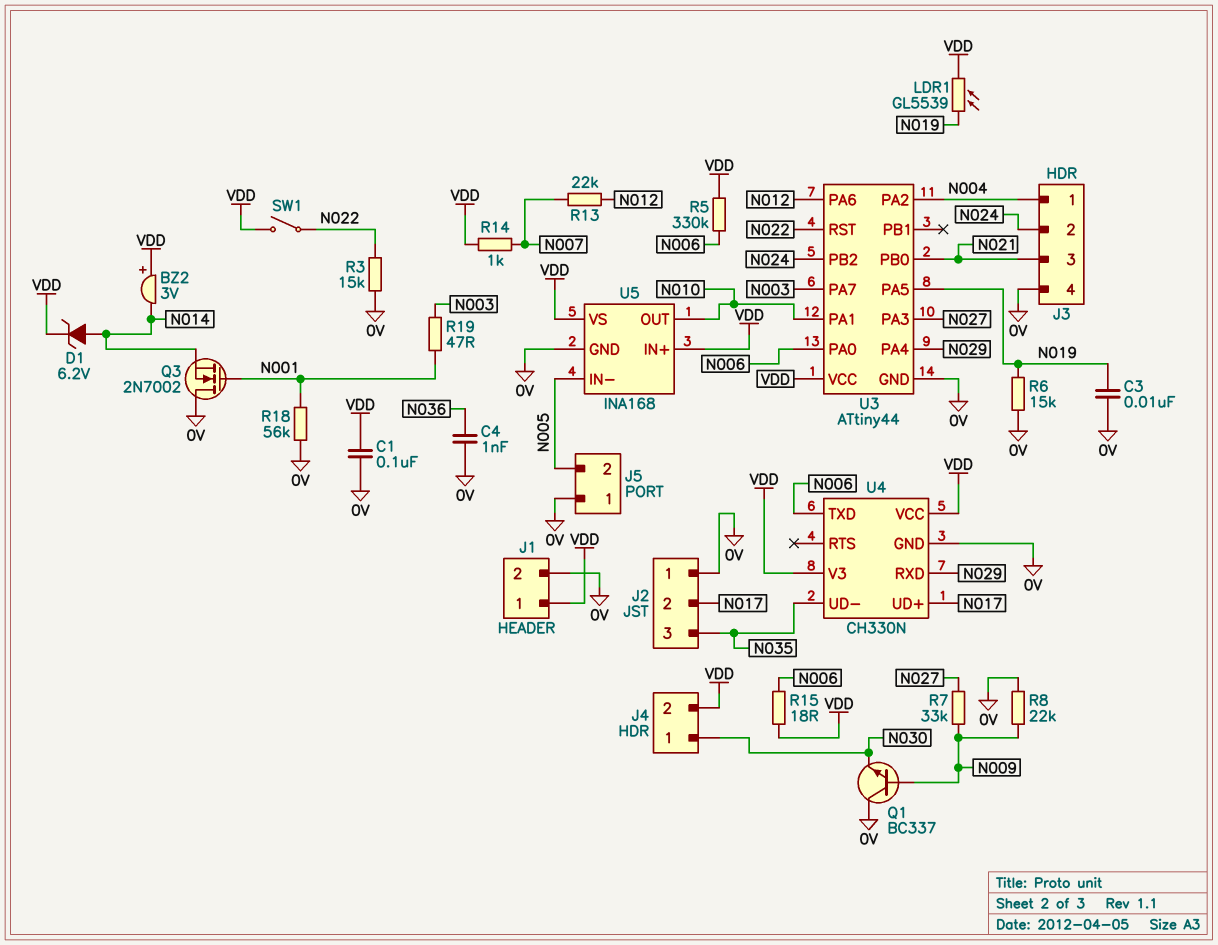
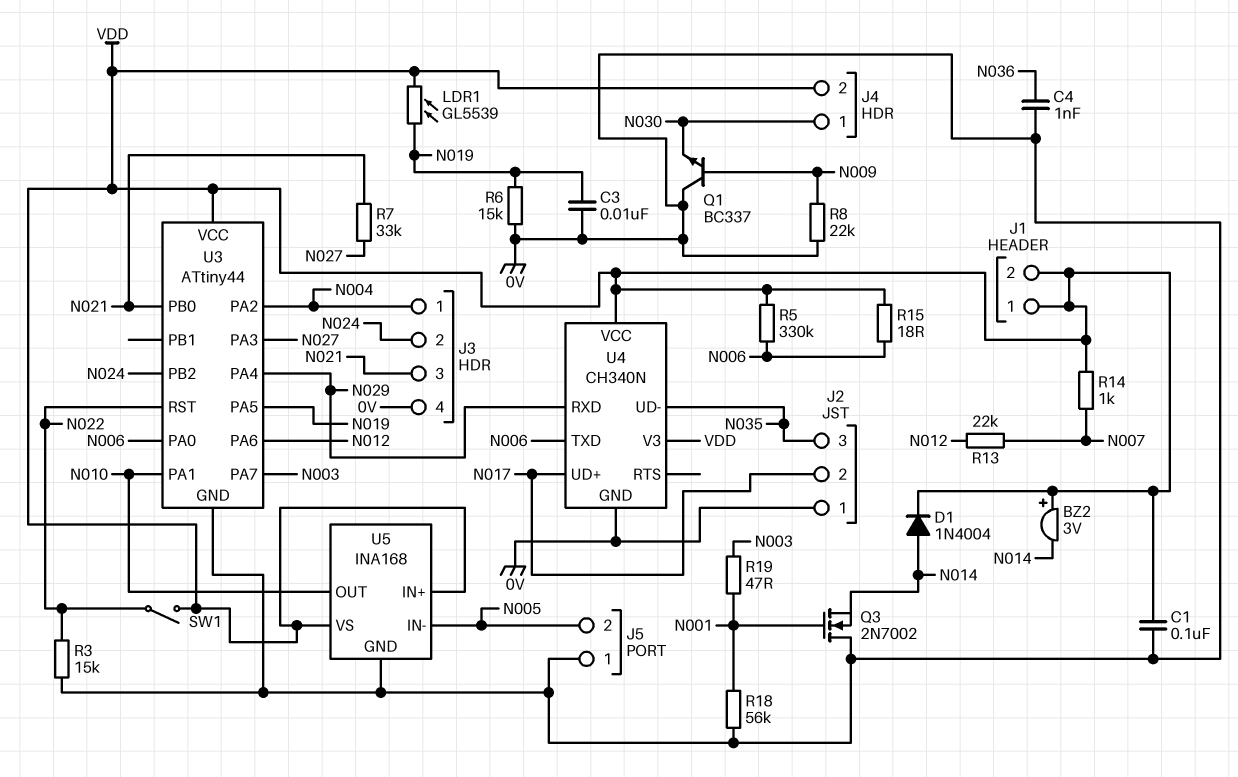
D1: zener 6.2V (A N014, K VDD) -> diode 1N4004 (A N014, K VDD)
J1 pin 2: 0V -> VDD
R7: 33k (N009, N027) -> 33k (N021, N027)
U4: CH330N -> CH340N

